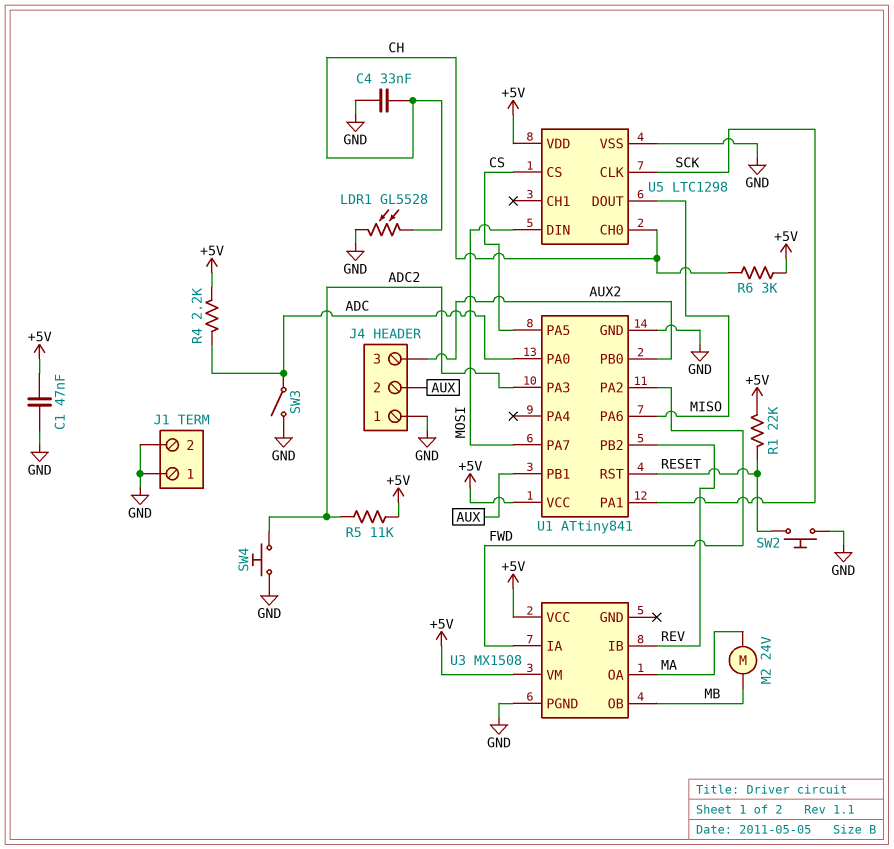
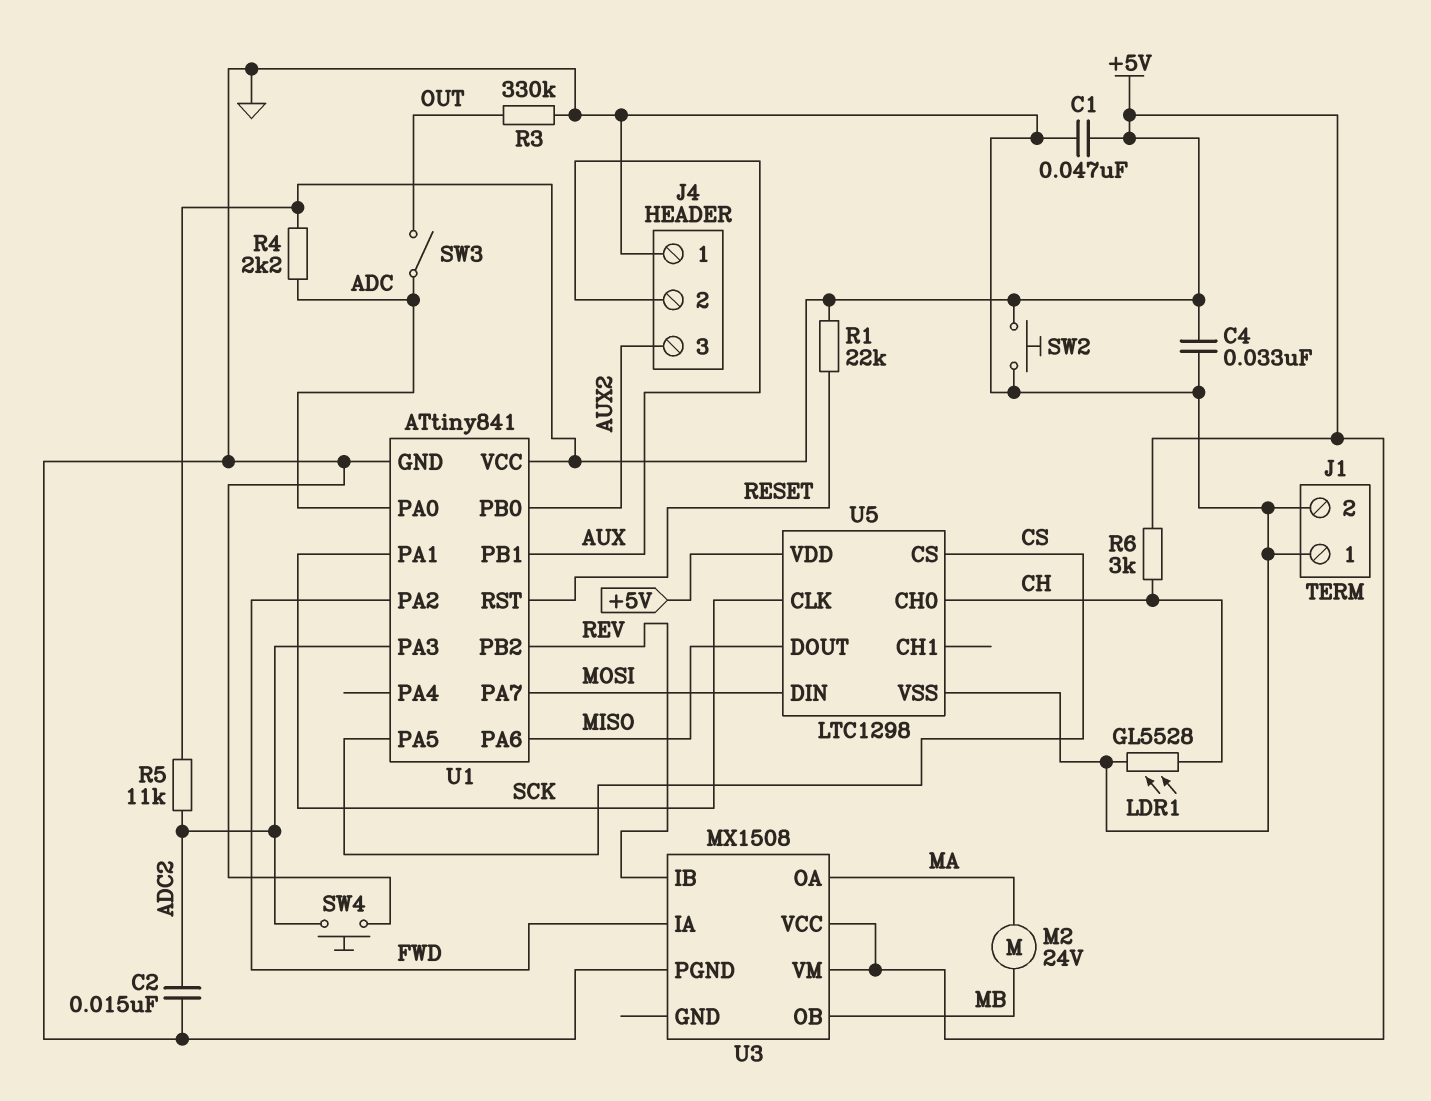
C2: none -> 15nF (ADC2, GND)
C4: 33nF (CH, GND) -> 33nF (+5V, GND)
R3: none -> 330k (GND, OUT)
SW2: button (GND, RESET) -> button (+5V, GND)
SW3: switch (ADC, GND) -> switch (ADC, OUT)

